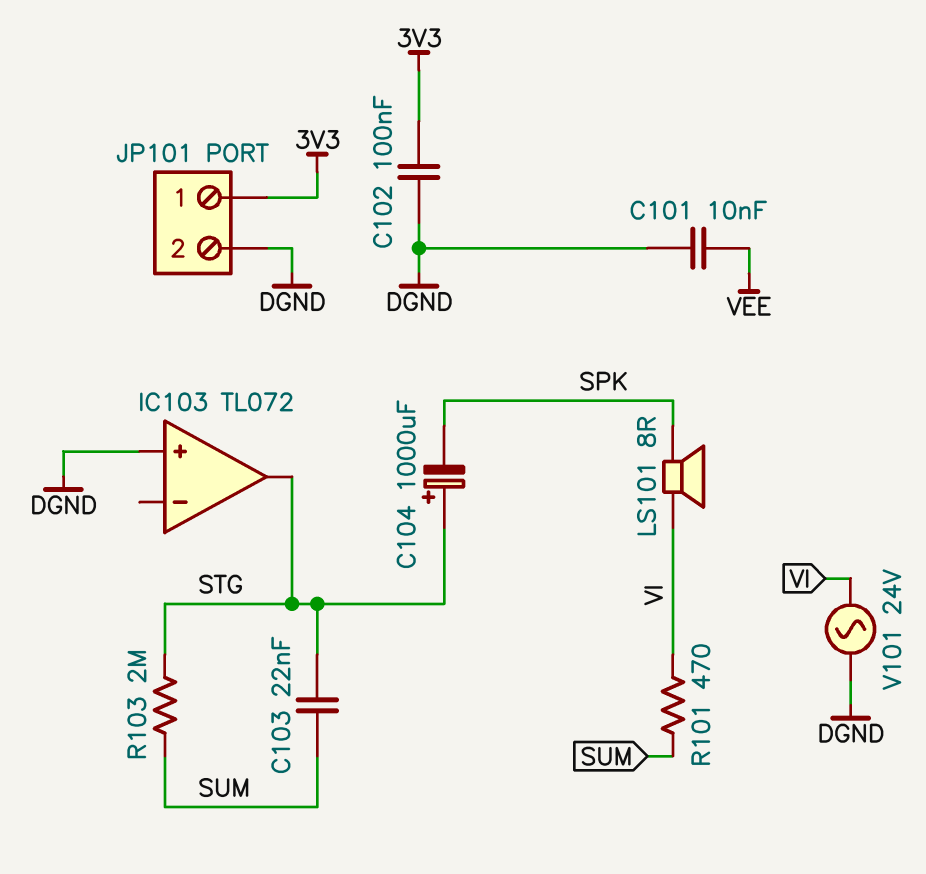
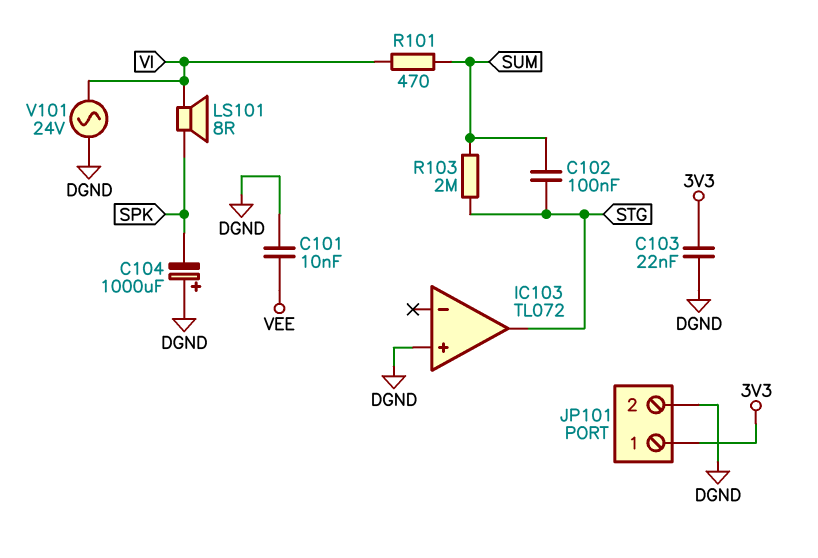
C102: 100nF (3V3, DGND) -> 100nF (STG, SUM)
C103: 22nF (STG, SUM) -> 22nF (3V3, DGND)
C104: 1000uF (plus STG, minus SPK) -> 1000uF (plus DGND, minus SPK)

